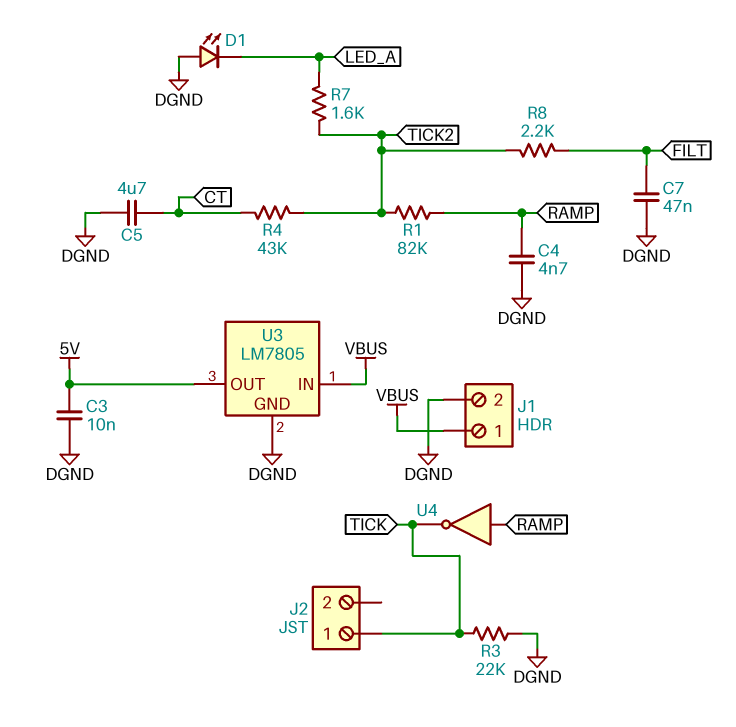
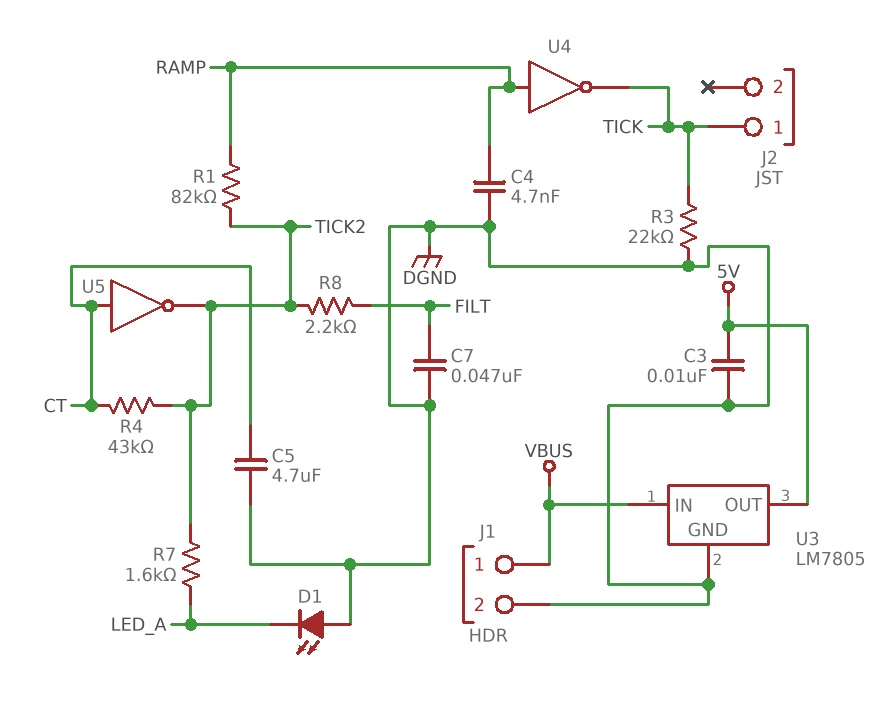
U5: none -> NOT (in CT, out TICK2)

